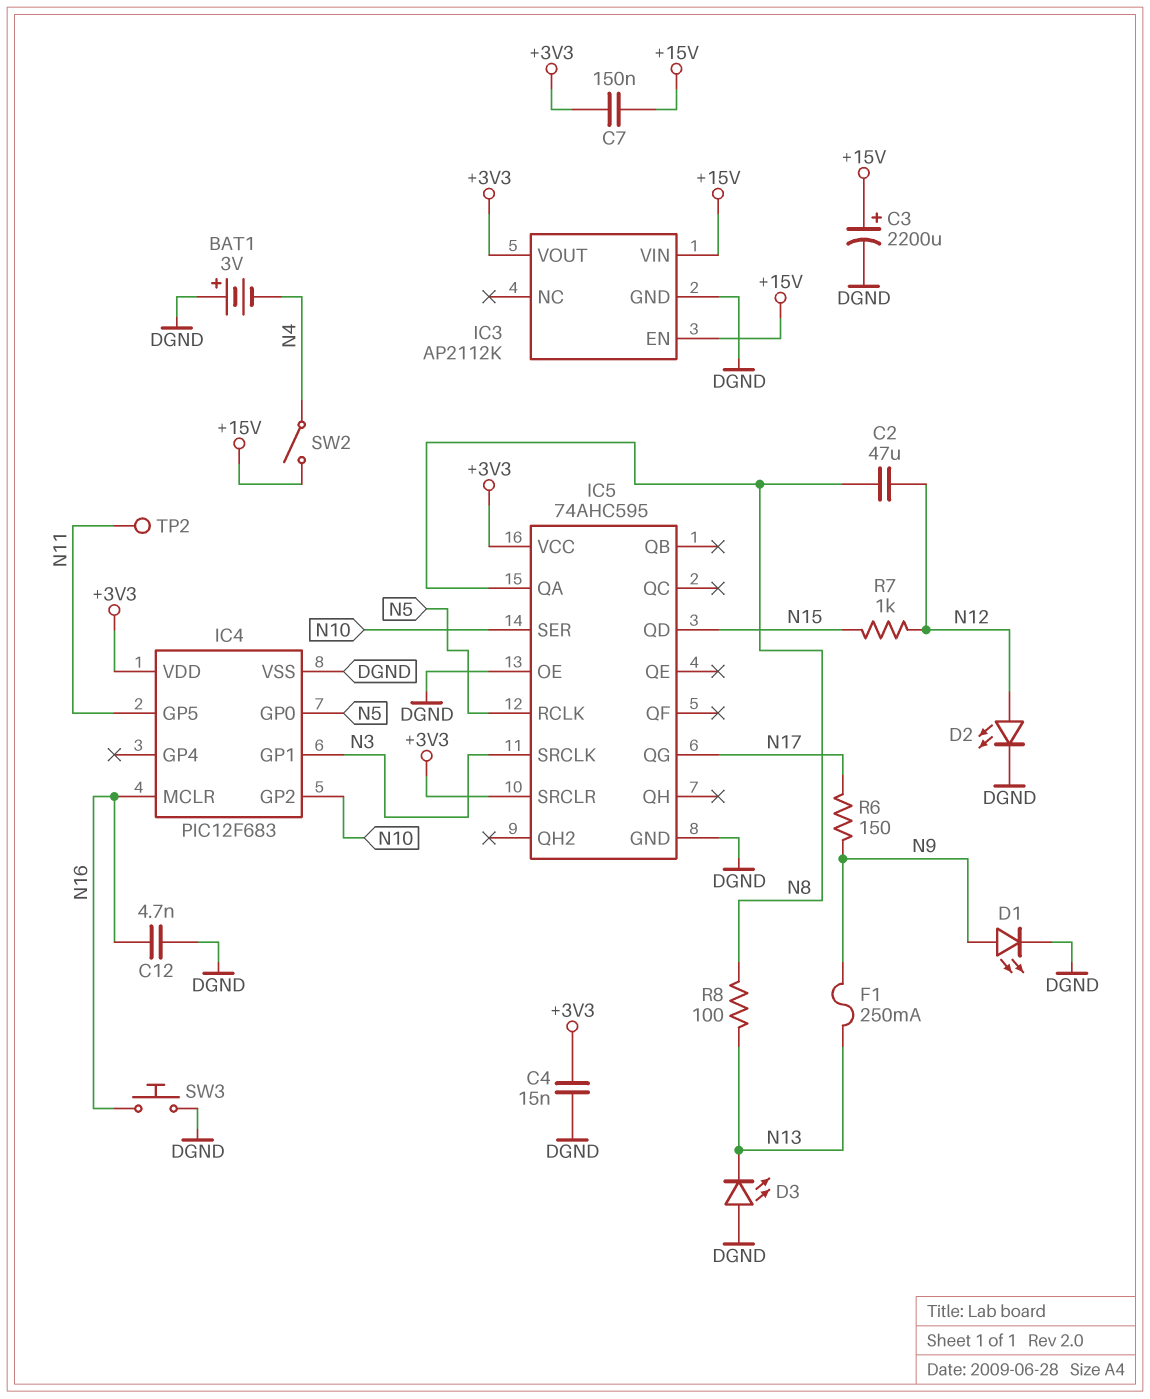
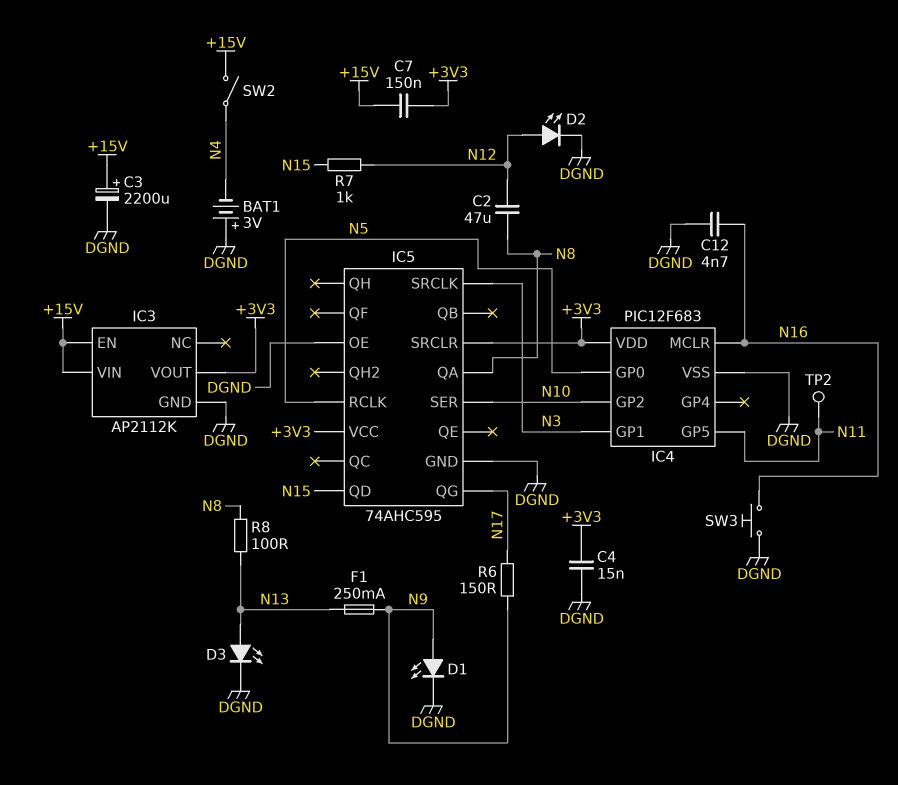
D3: LED (A DGND, K N13) -> LED (A N13, K DGND)

